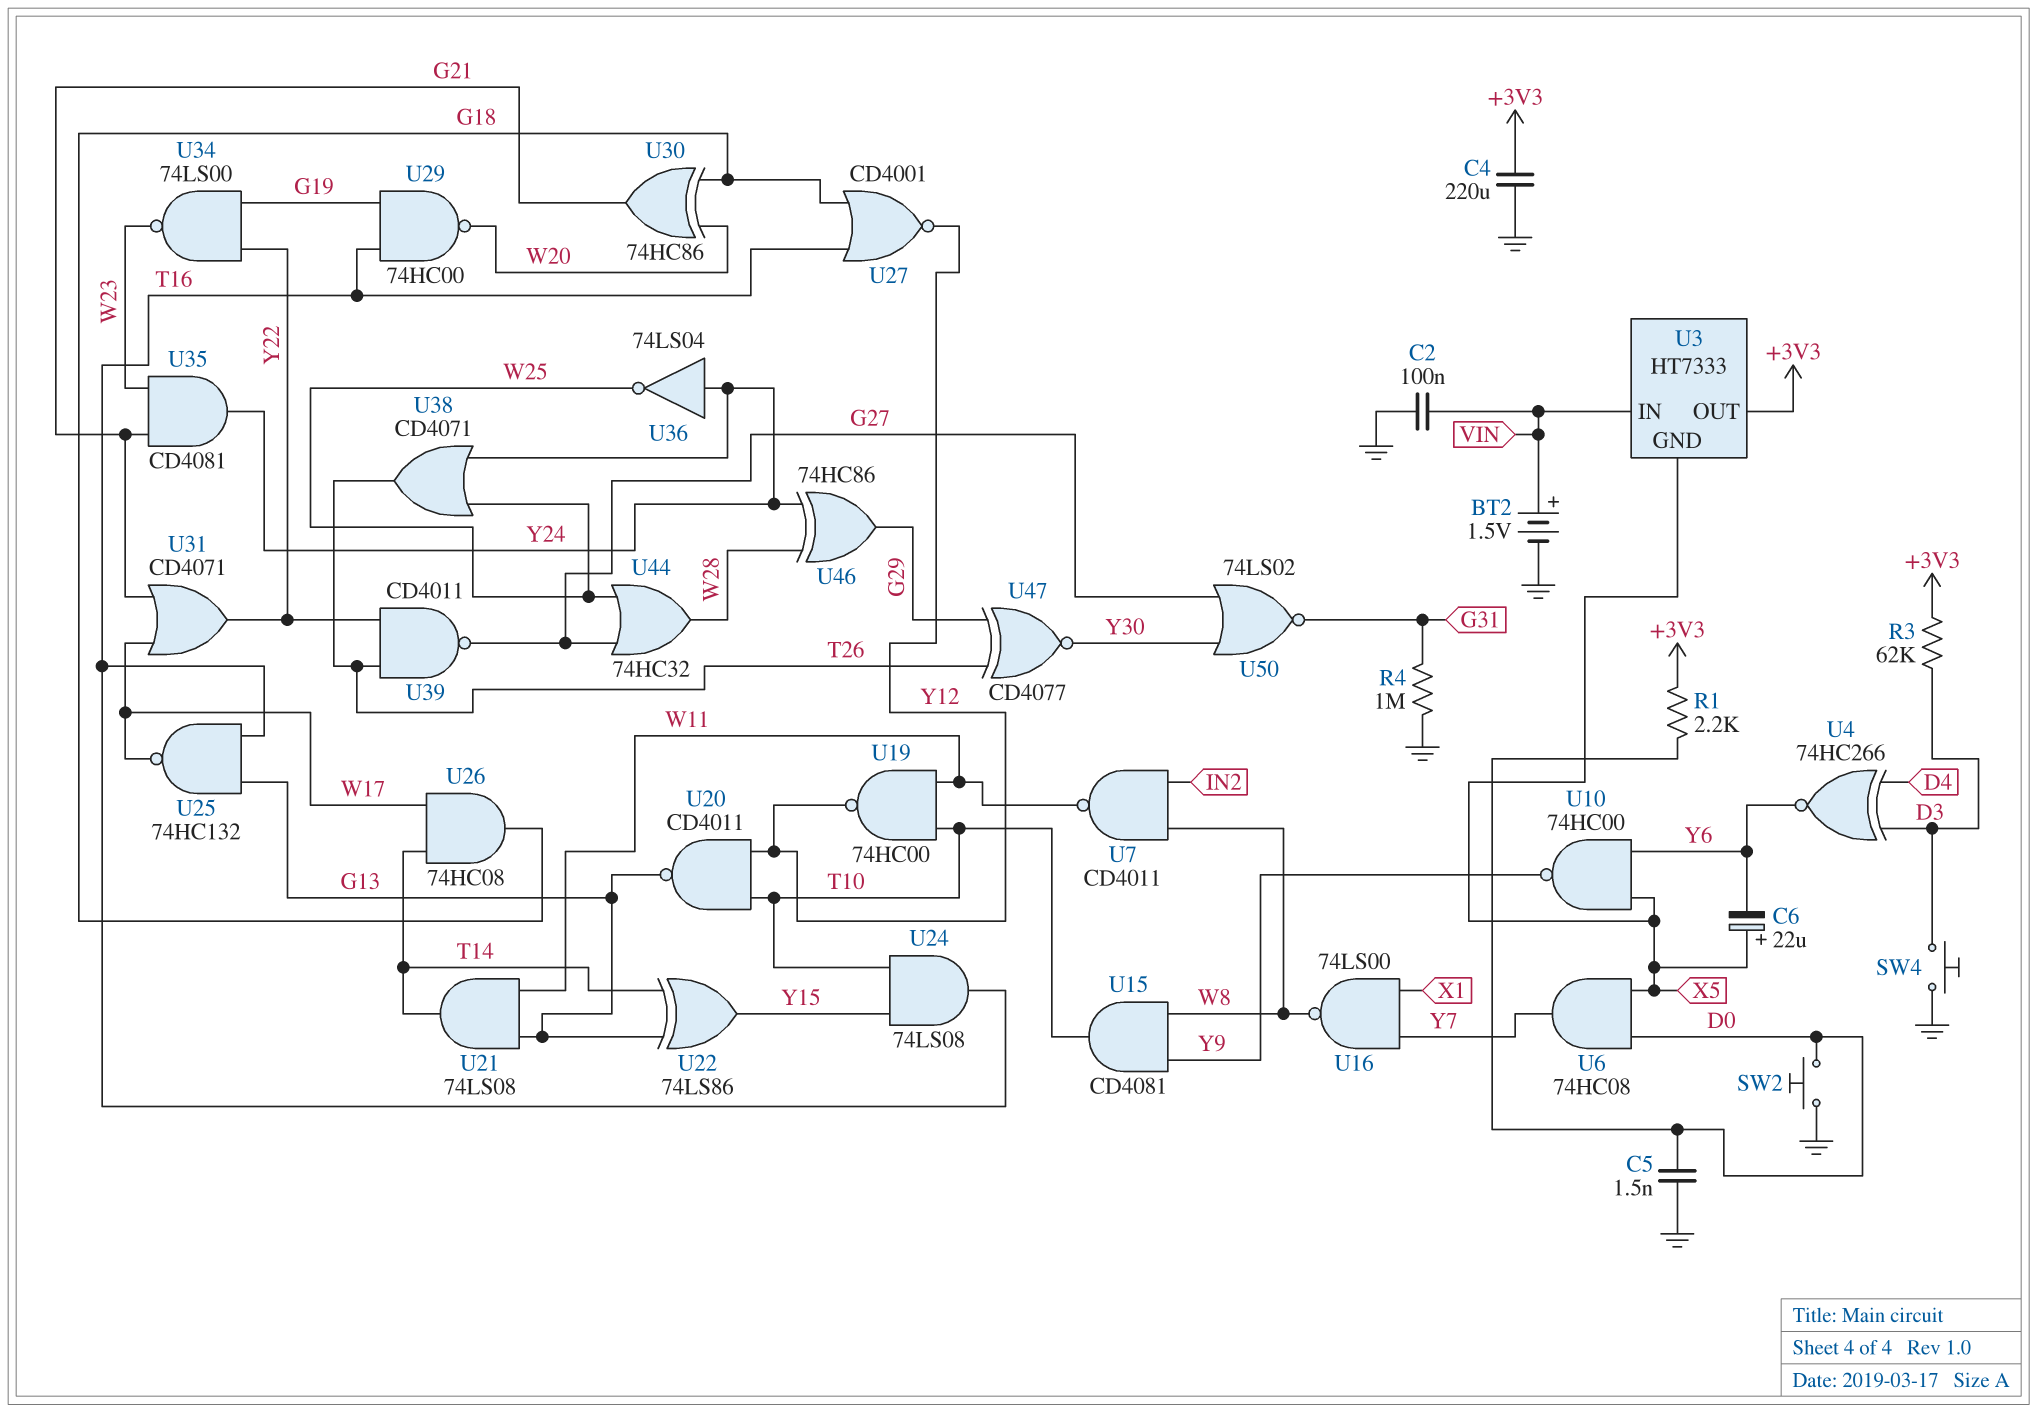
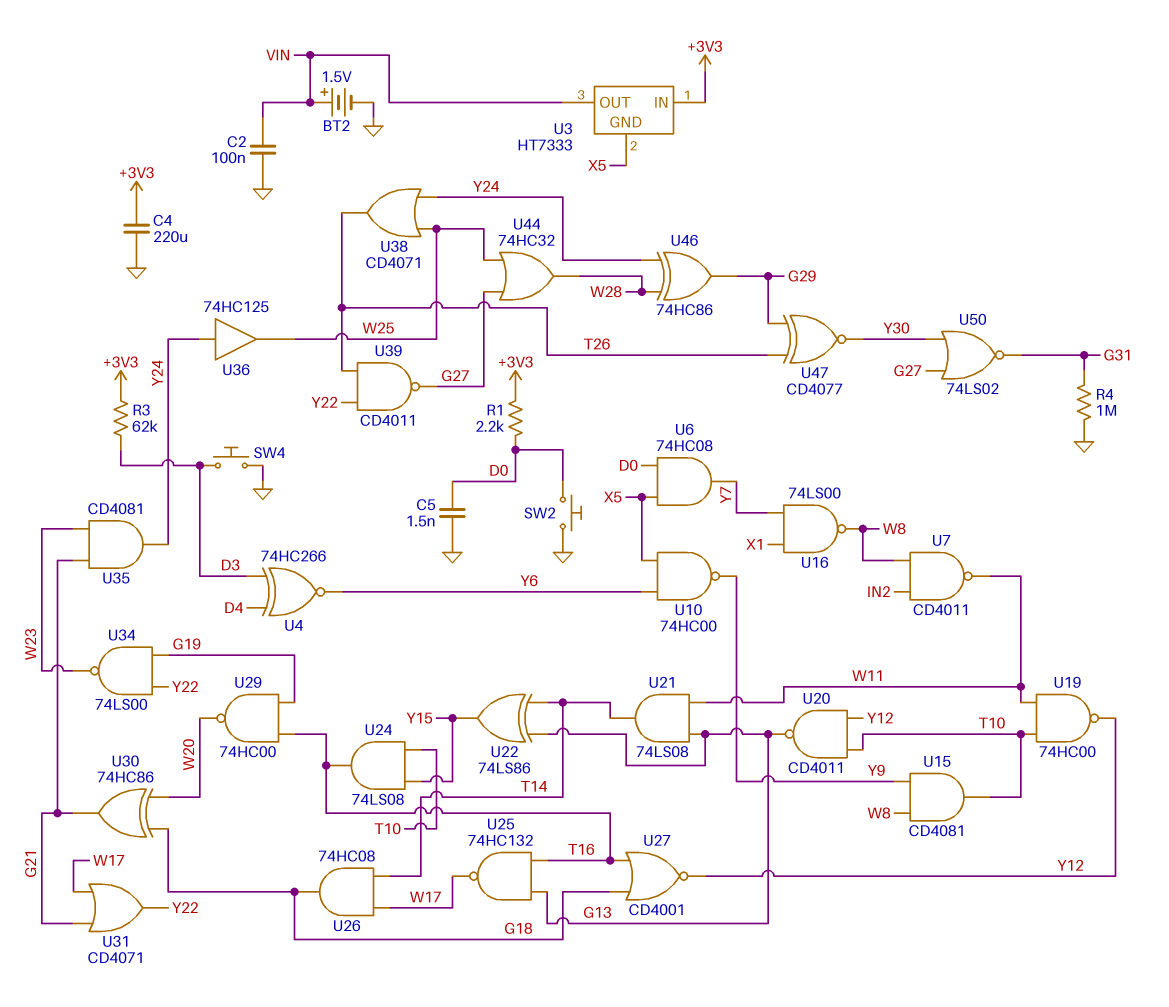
C6: 22uF (plus X5, minus Y6) -> none
U3 pin IN: VIN -> +3V3
U3 pin OUT: +3V3 -> VIN
U36: NOT 74LS04 (in Y24, out W25) -> buffer 74HC125 (in Y24, out W25)

